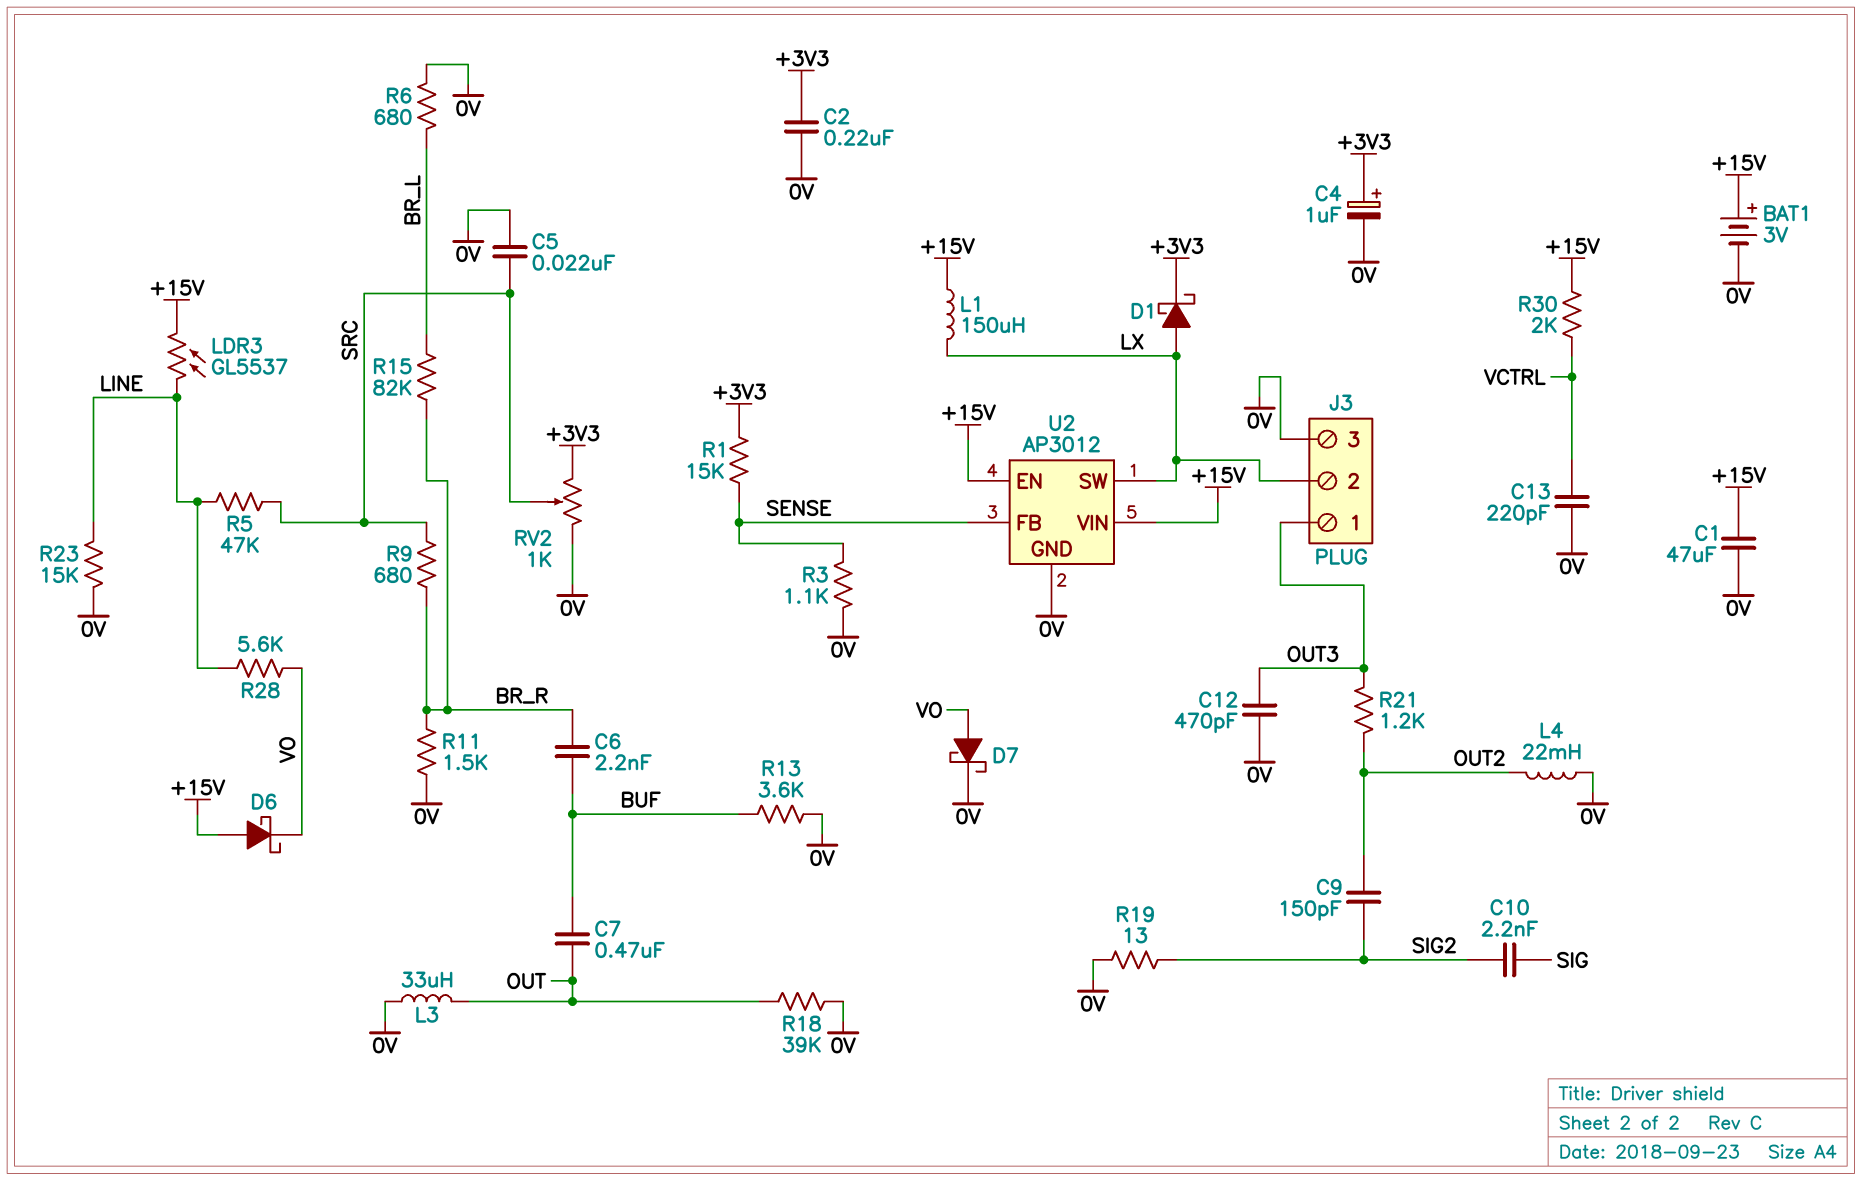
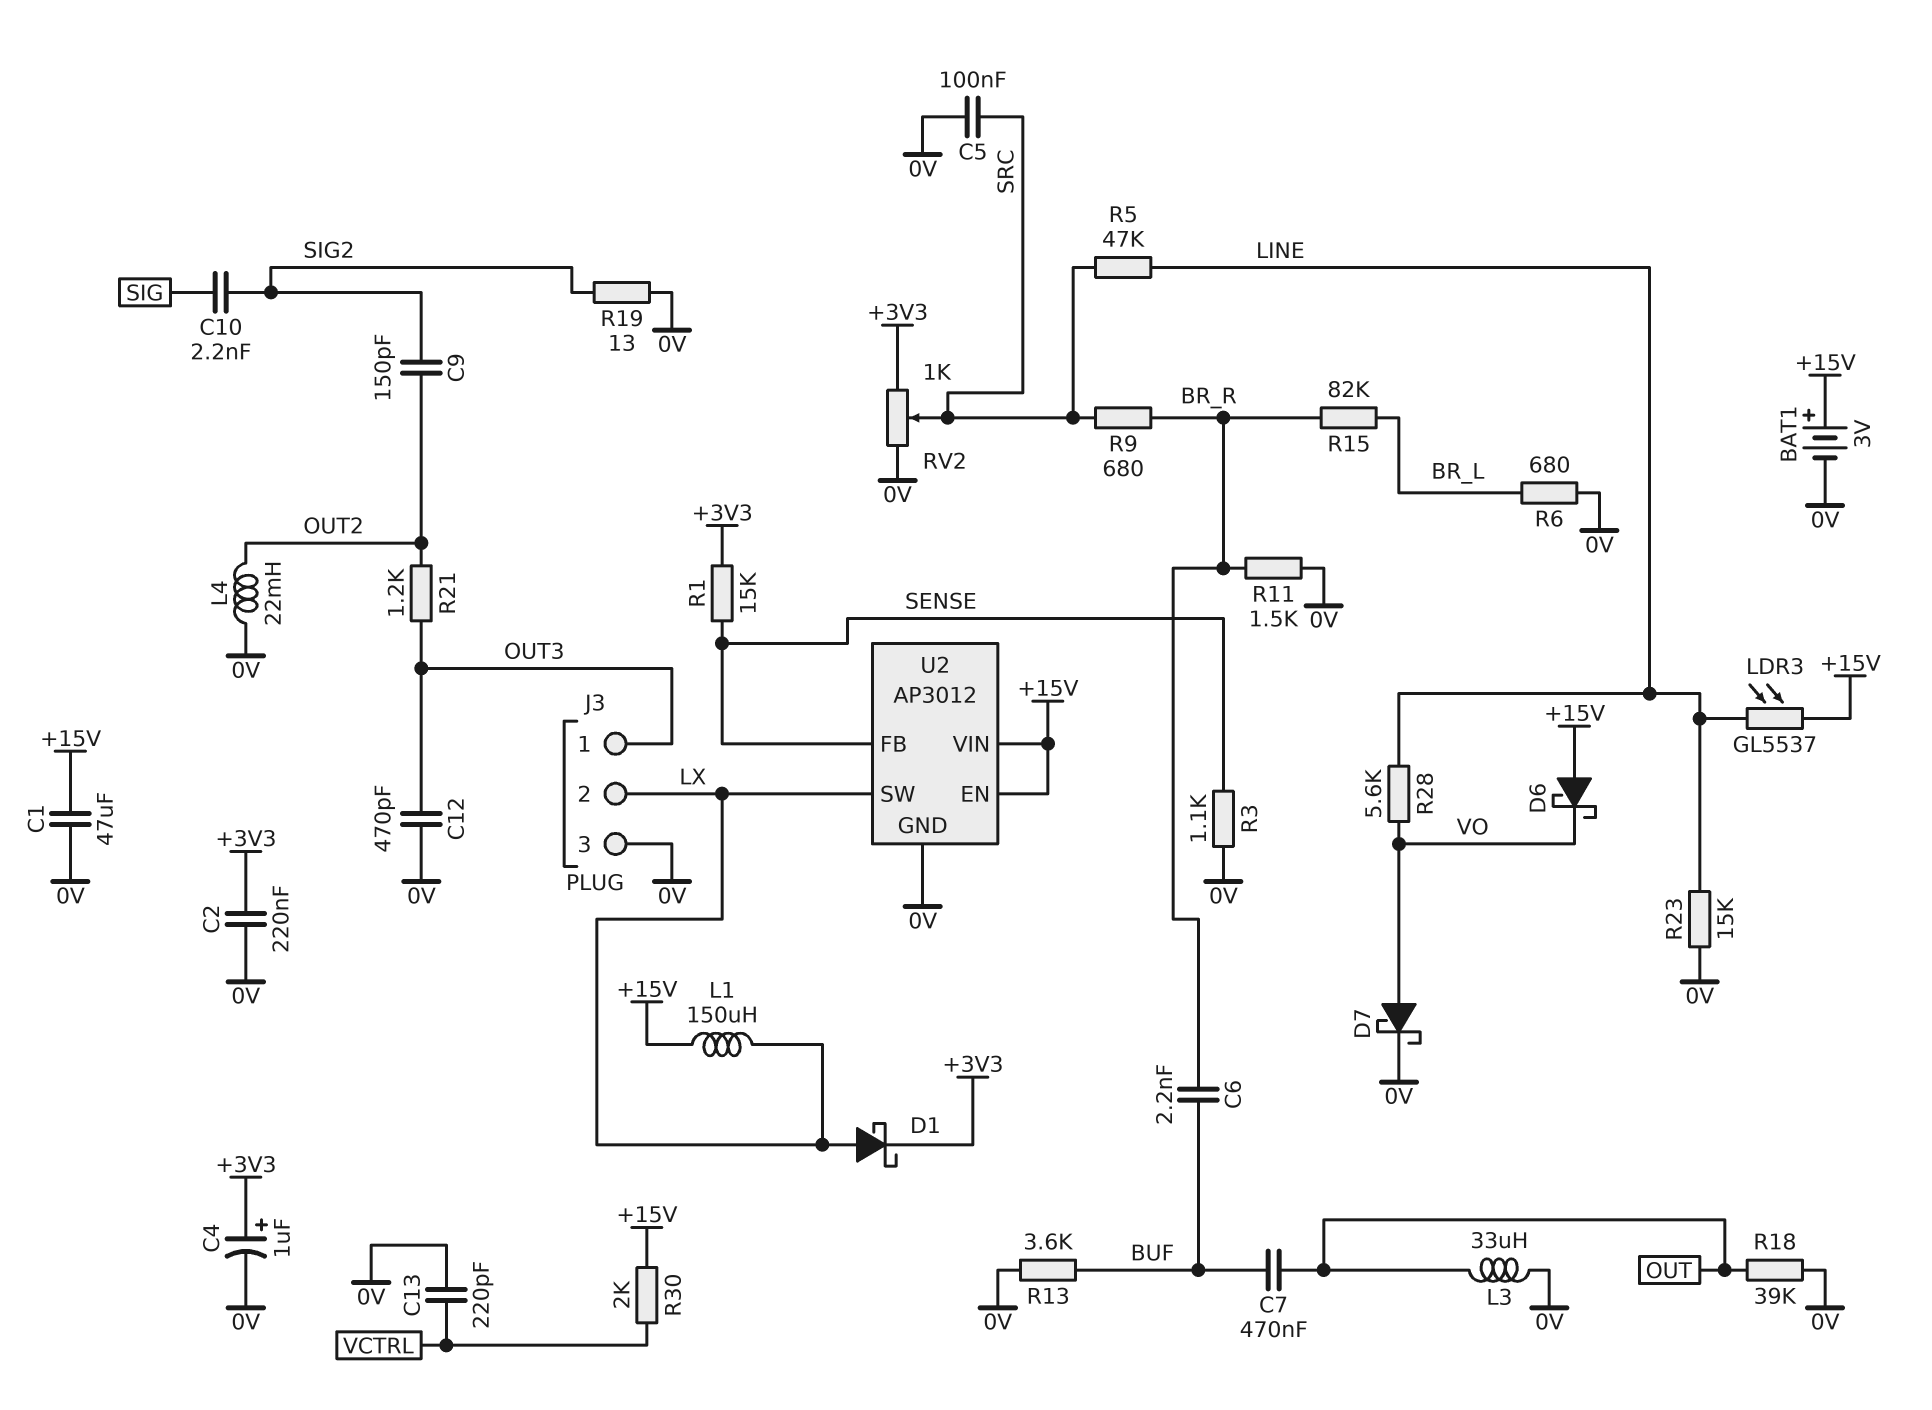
C5: 22nF (0V, SRC) -> 100nF (0V, SRC)

